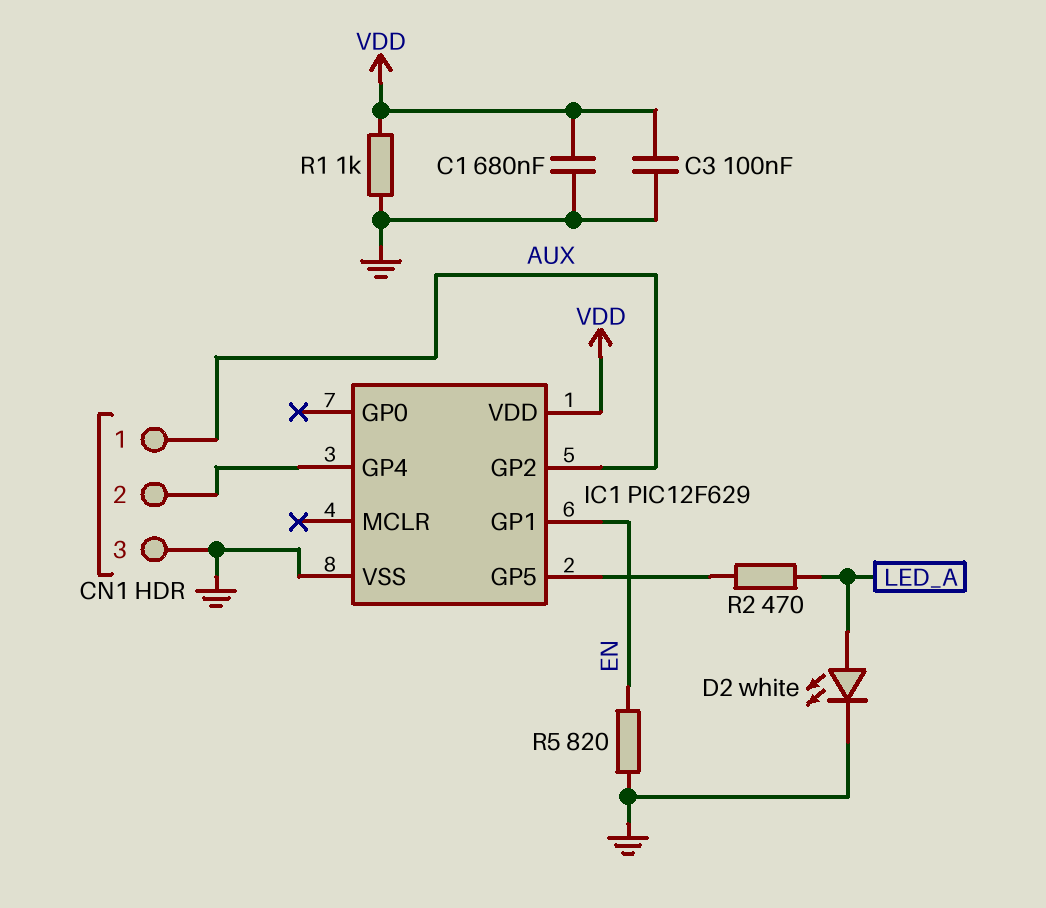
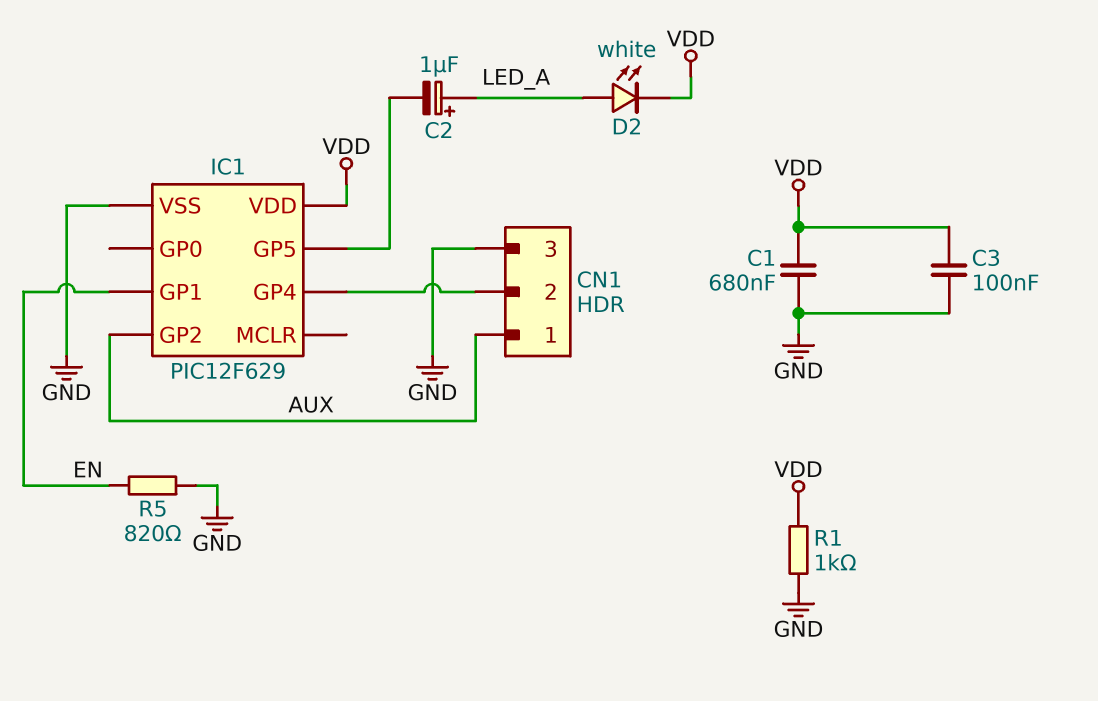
C2: none -> 1uF (plus LED_A, minus IC1/GP5)
D2: LED white (A LED_A, K GND) -> LED white (A LED_A, K VDD)
R2: 470 (IC1/GP5, LED_A) -> none

